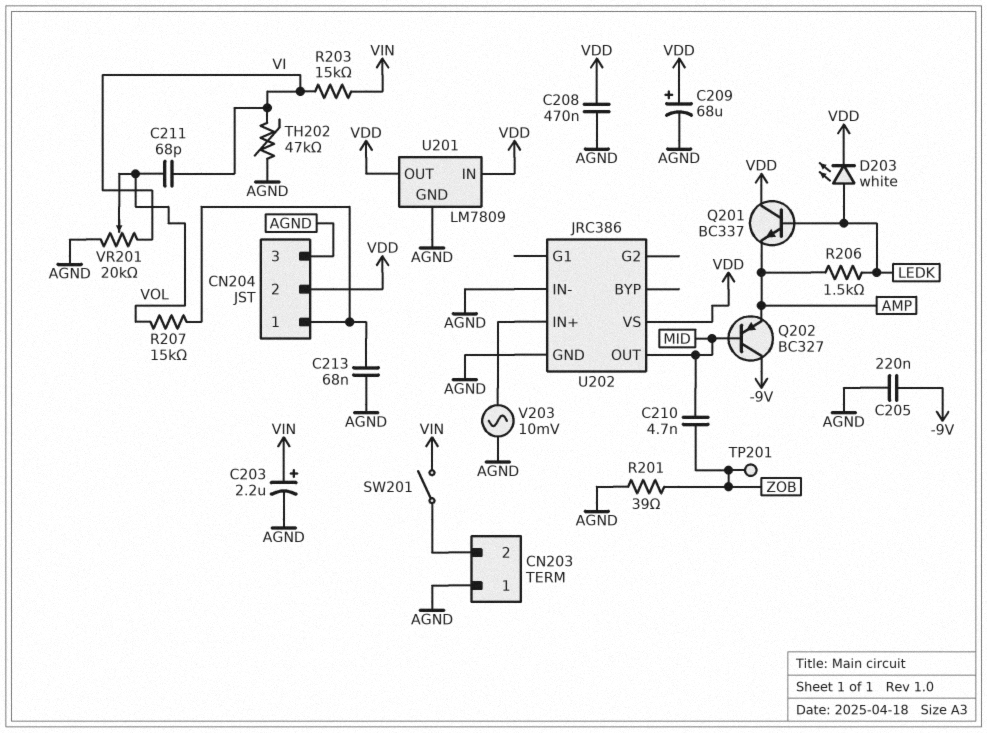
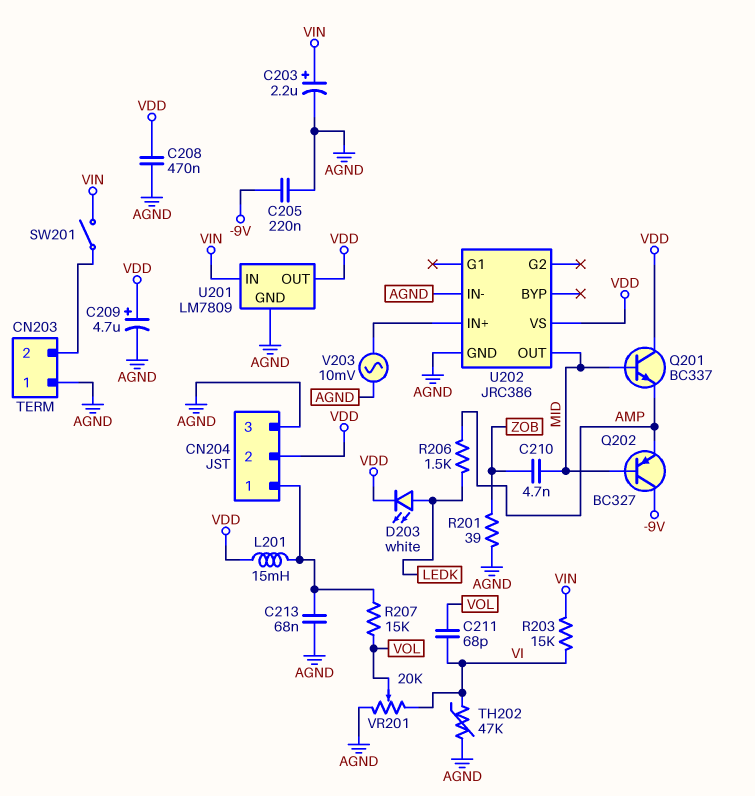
C209: 68uF (plus VDD, minus AGND) -> 4.7uF (plus VDD, minus AGND)
L201: none -> 15mH (CN204/1, VDD)
Q201: NPN BC337 (B LEDK, C VDD, E AMP) -> NPN BC337 (B MID, C VDD, E AMP)
TP201: test point (ZOB) -> none
U201 pin IN: VDD -> VIN

